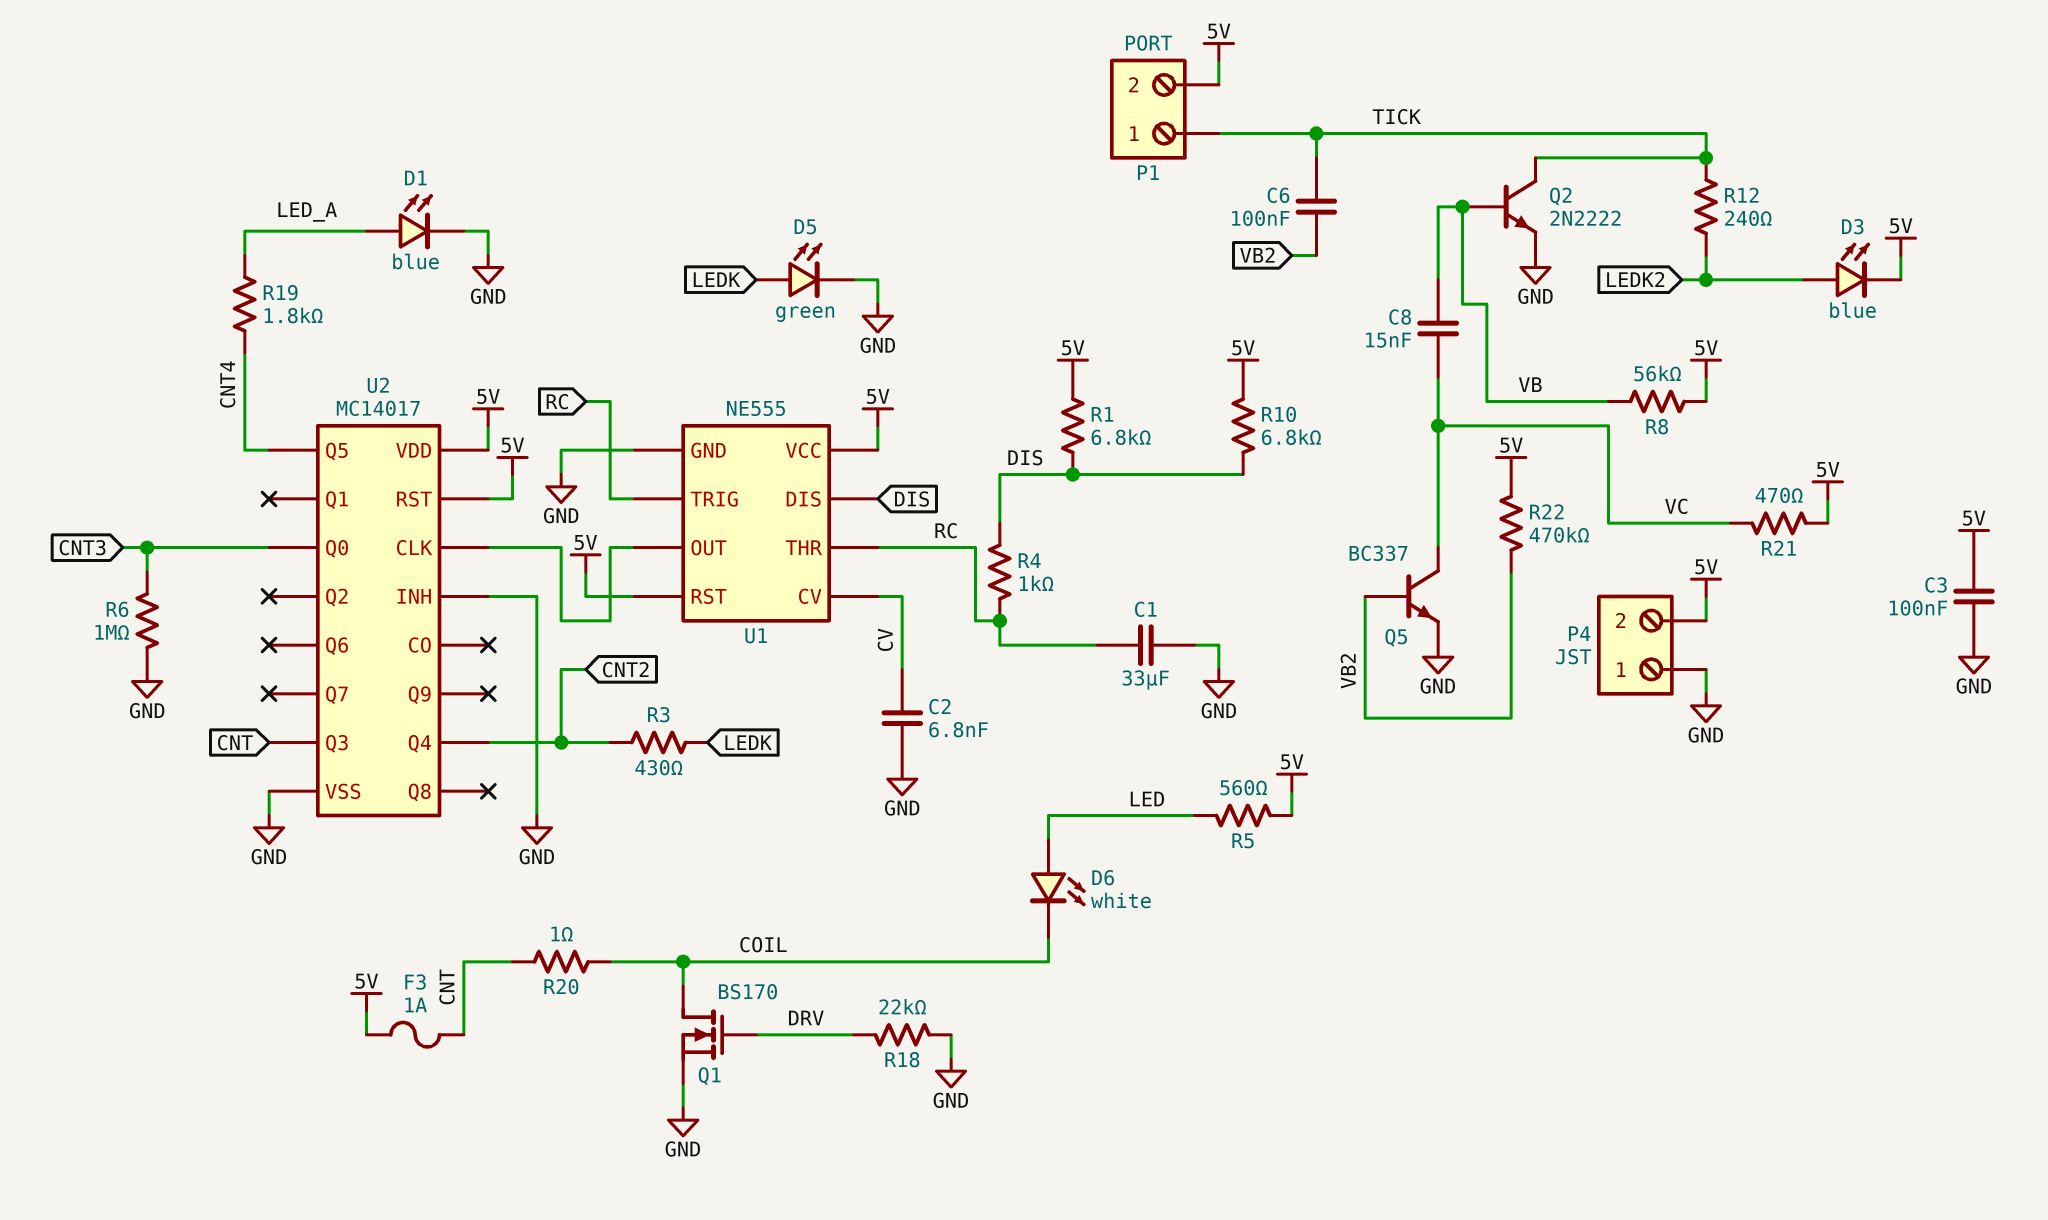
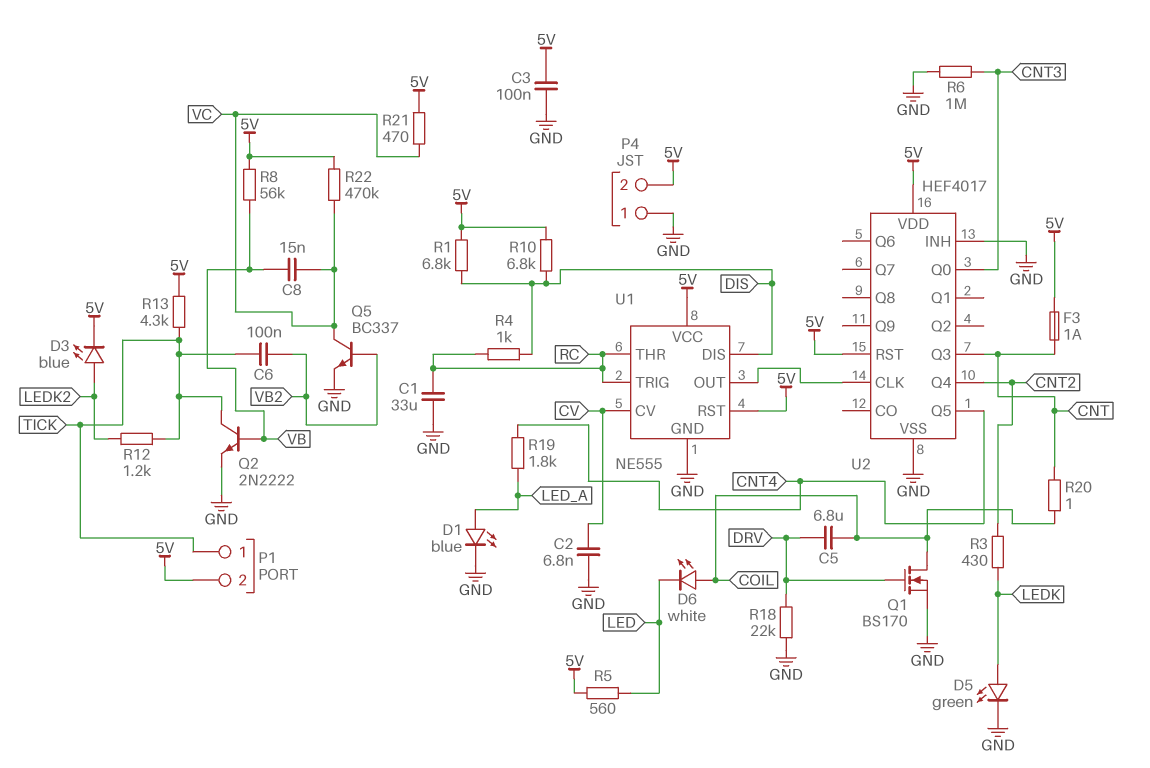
C5: none -> 6.8uF (COIL, DRV)
D6: LED white (A LED, K COIL) -> LED white (A COIL, K LED)
R12: 240 (LEDK2, TICK) -> 1.2k (LEDK2, TICK)
R13: none -> 4.3k (5V, TICK)
R22: 470k (5V, VB2) -> 470k (5V, VC)
U2: MC14017 -> HEF4017

